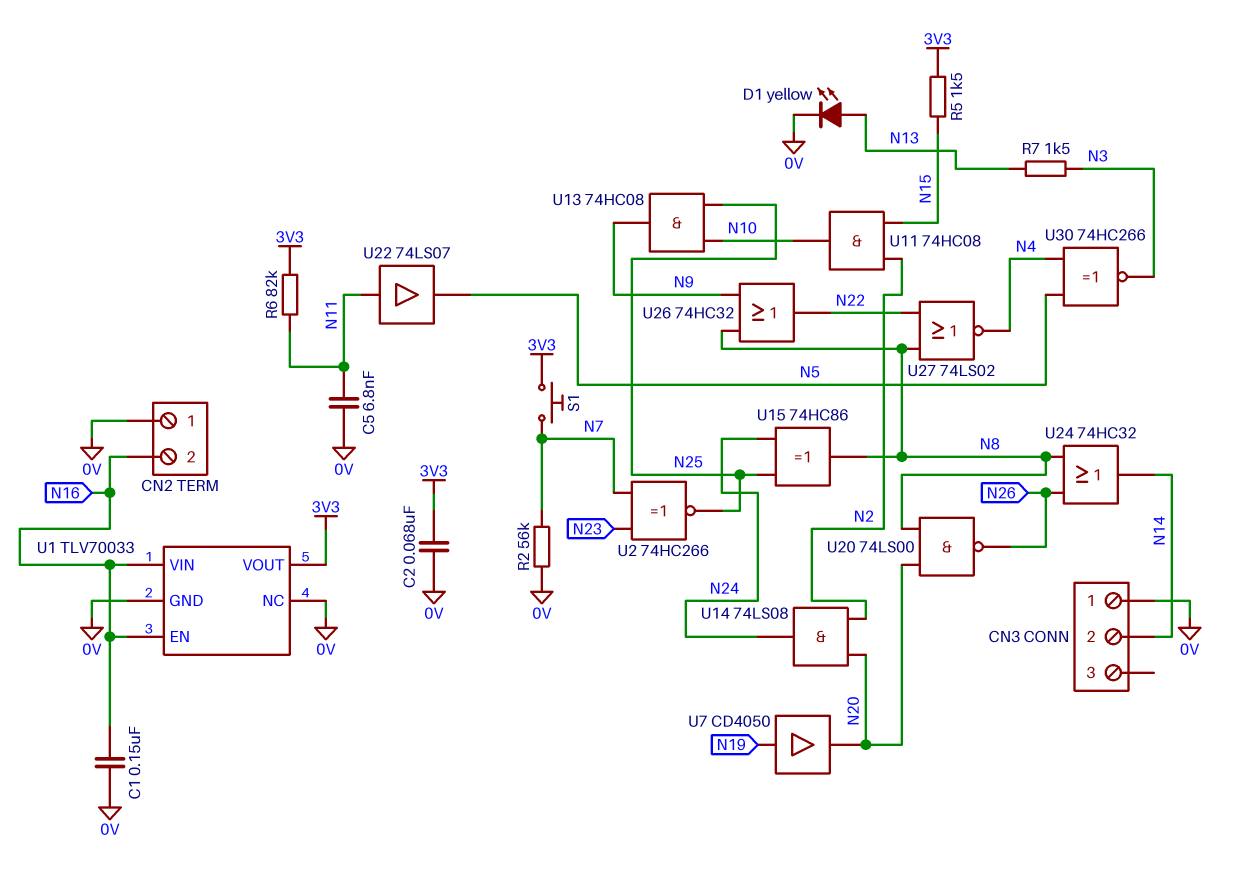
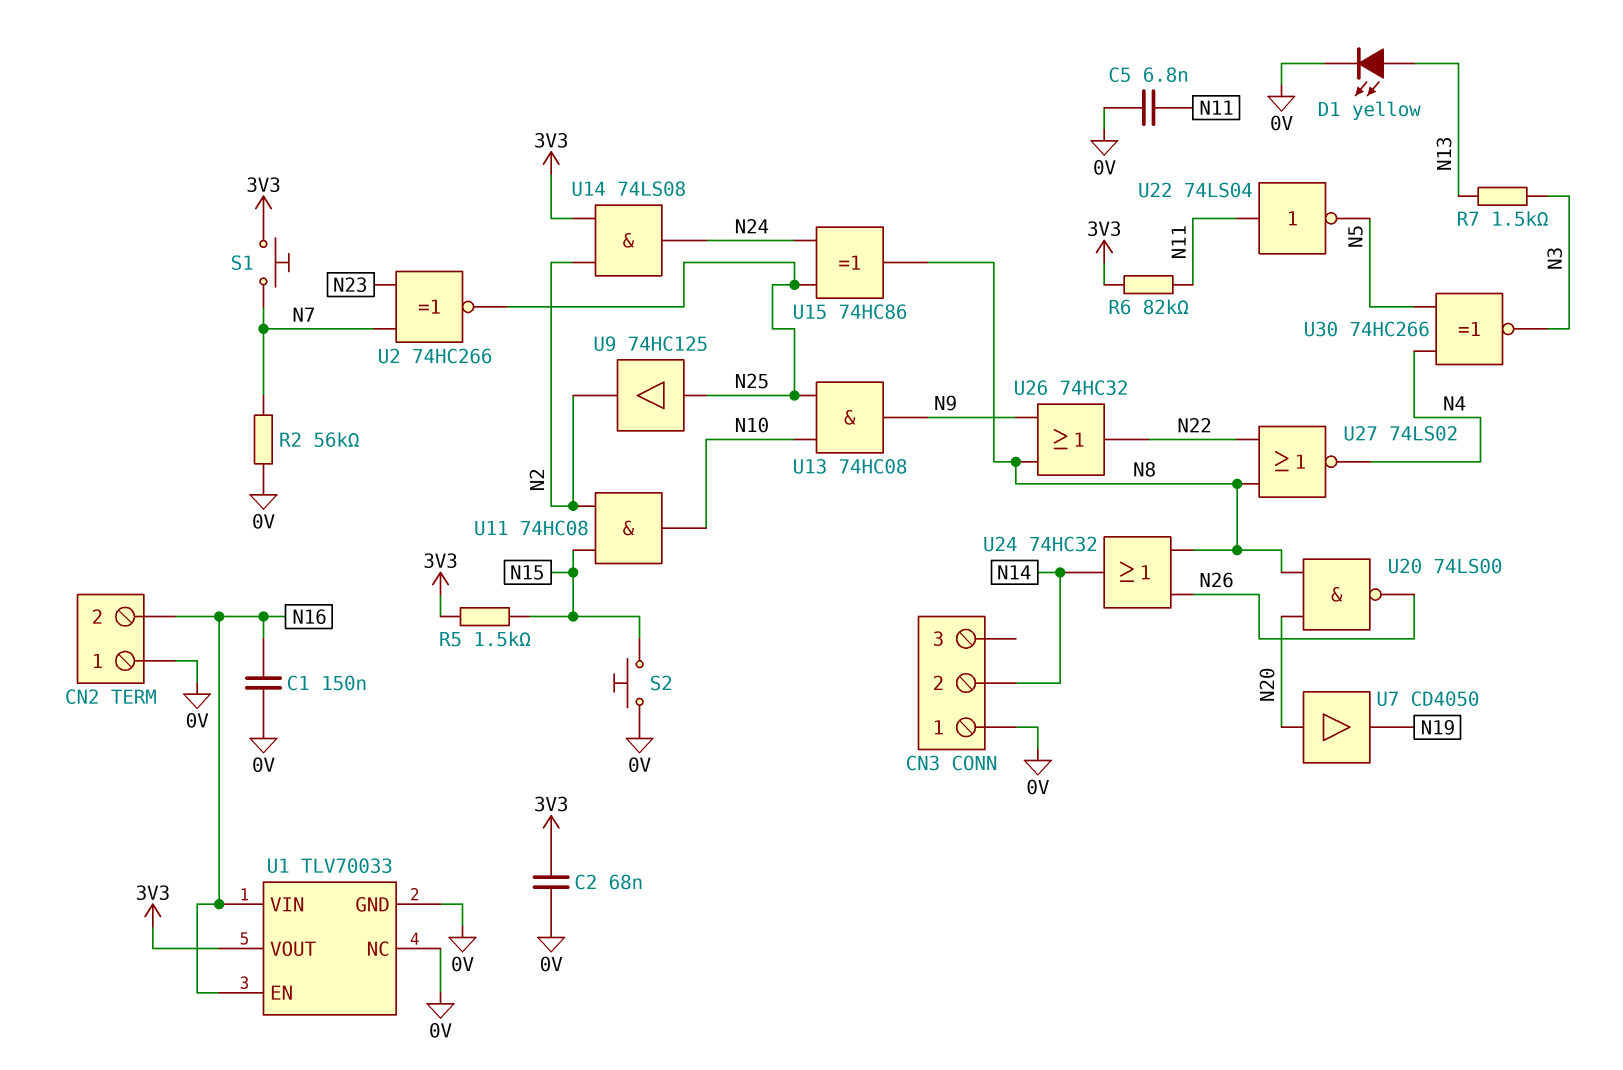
S2: none -> button (0V, N15)
U7: buffer CD4050 (in N19, out N20) -> buffer CD4050 (in N20, out N19)
U9: none -> buffer 74HC125 (in N25, out N2)
U14: AND 74LS08 (in N2, in N20, out N24) -> AND 74LS08 (in 3V3, in N2, out N24)
U22: buffer 74LS07 (in N11, out N5) -> NOT 74LS04 (in N11, out N5)

